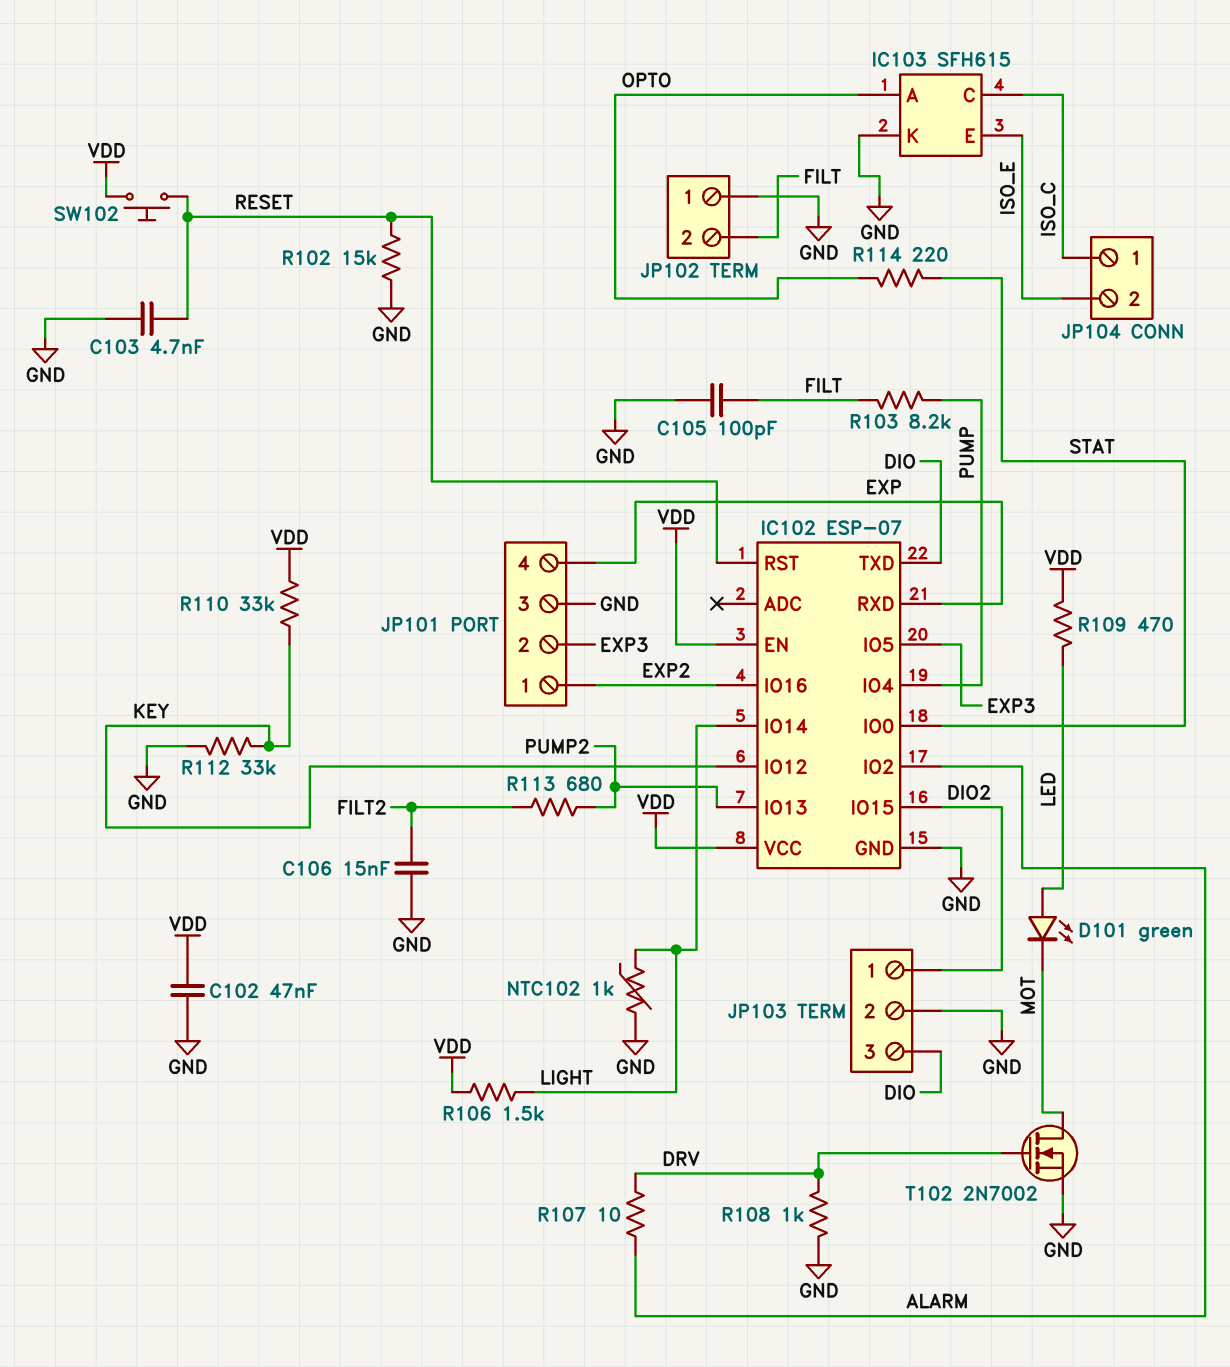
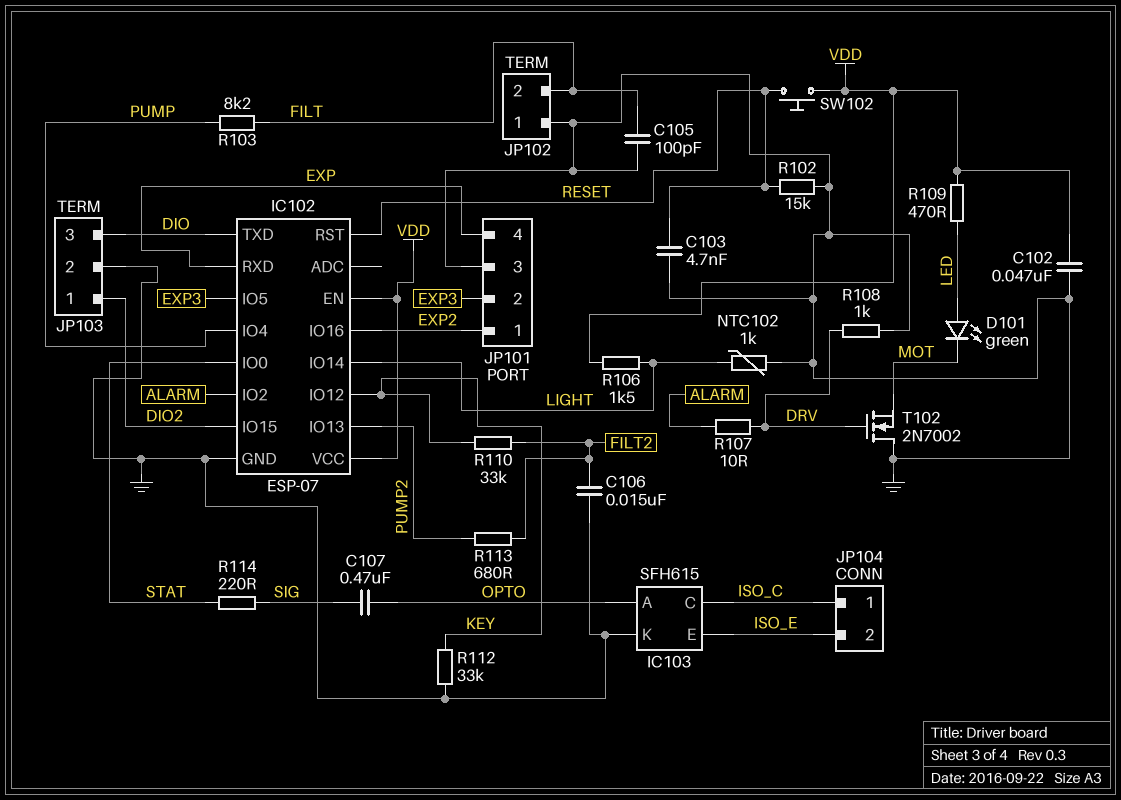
C107: none -> 470nF (OPTO, SIG)
R110: 33k (KEY, VDD) -> 33k (FILT2, KEY)
R114: 220 (OPTO, STAT) -> 220 (SIG, STAT)
T102: NMOS 2N7002 (G DRV, D MOT, S GND) -> NMOS 2N7002 (G DRV, D GND, S MOT)

